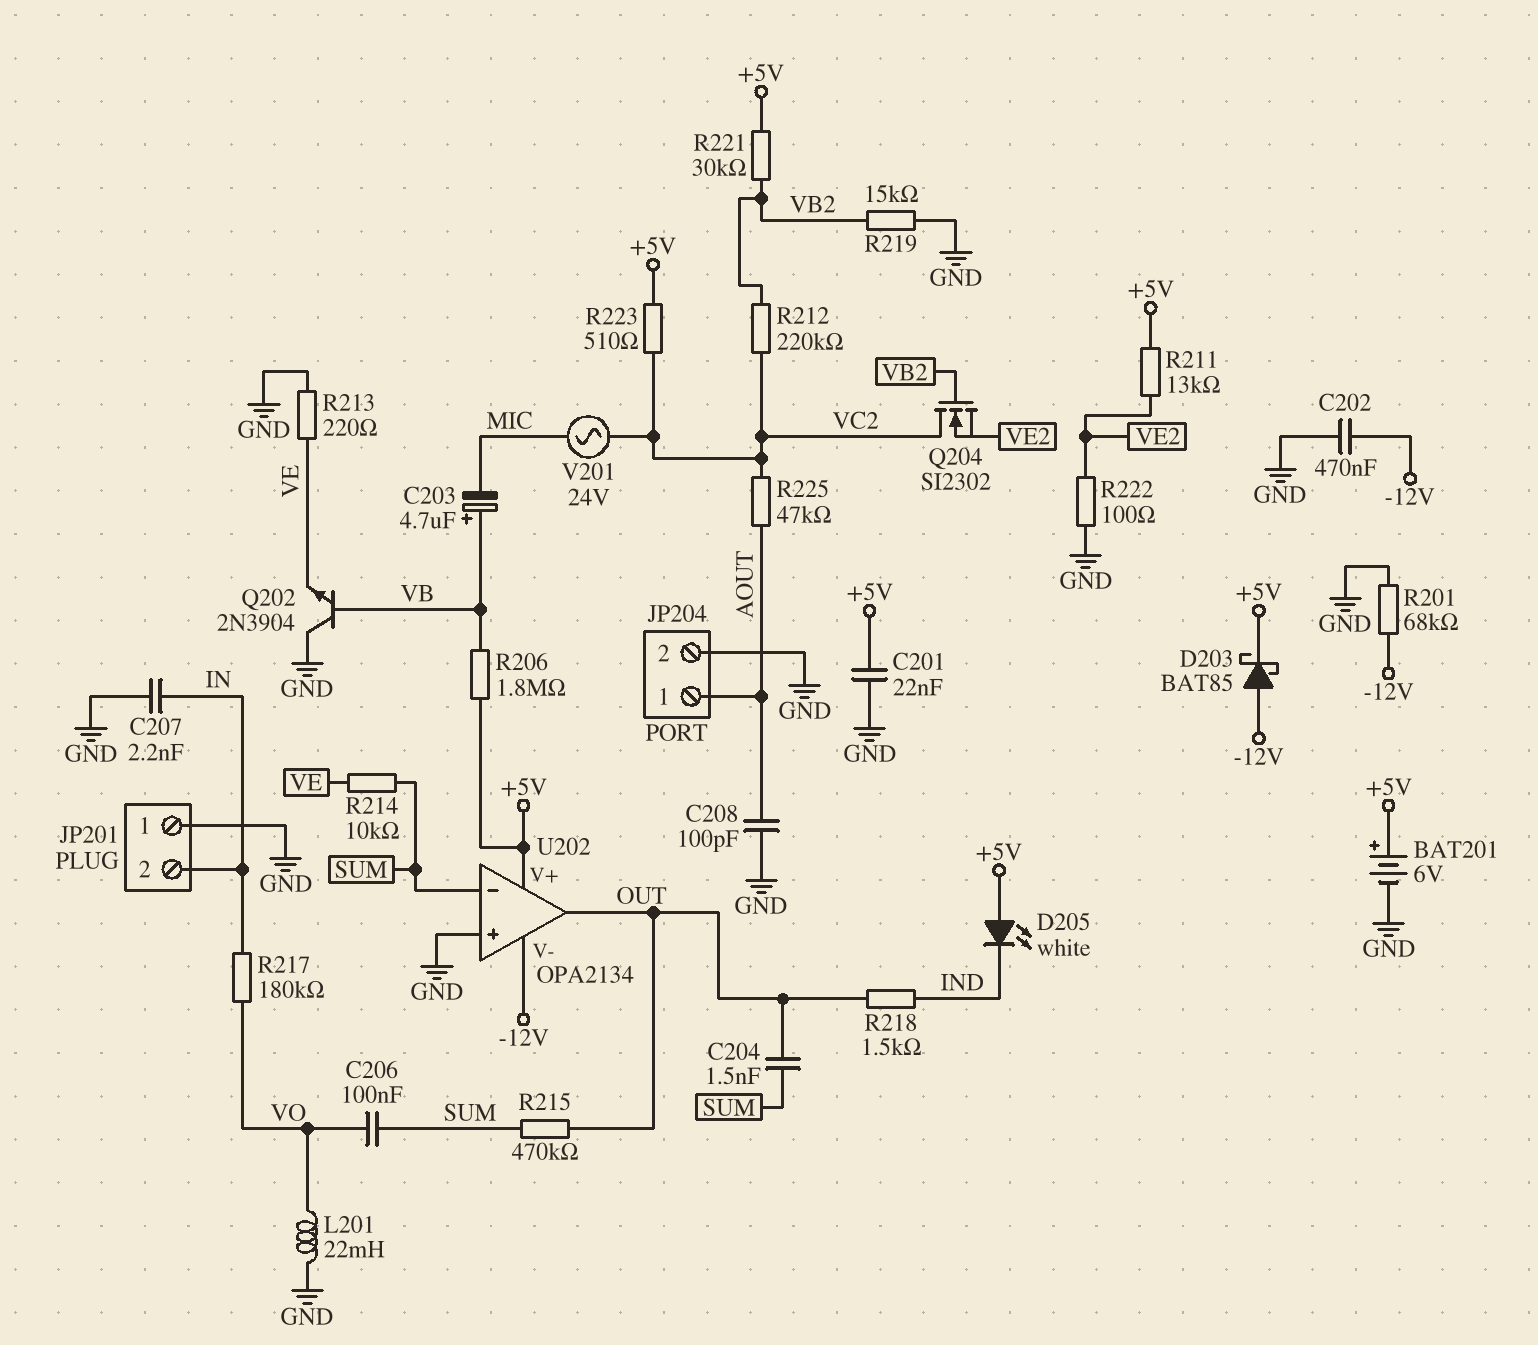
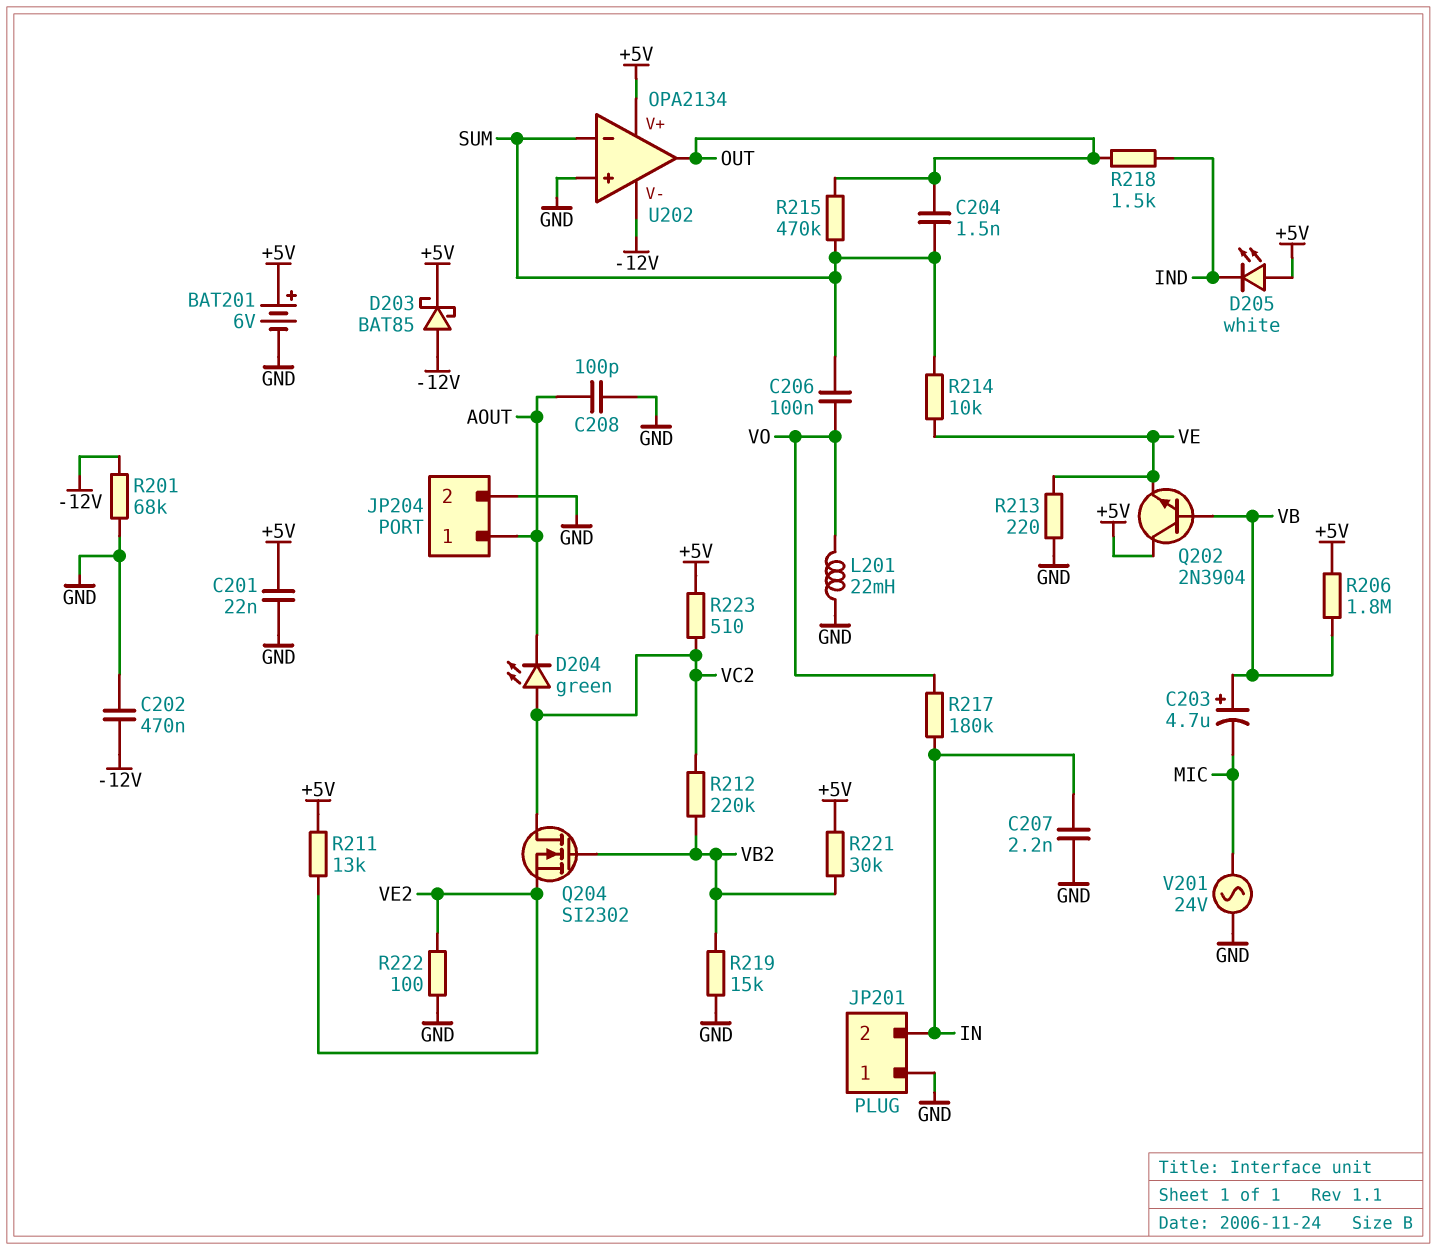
D204: none -> LED green (A VC2, K AOUT)
Q202: NPN 2N3904 (B VB, C GND, E VE) -> NPN 2N3904 (B VB, C +5V, E VE)
R225: 47k (AOUT, VC2) -> none
V201: AC 24V (MIC, VC2) -> AC 24V (GND, MIC)

